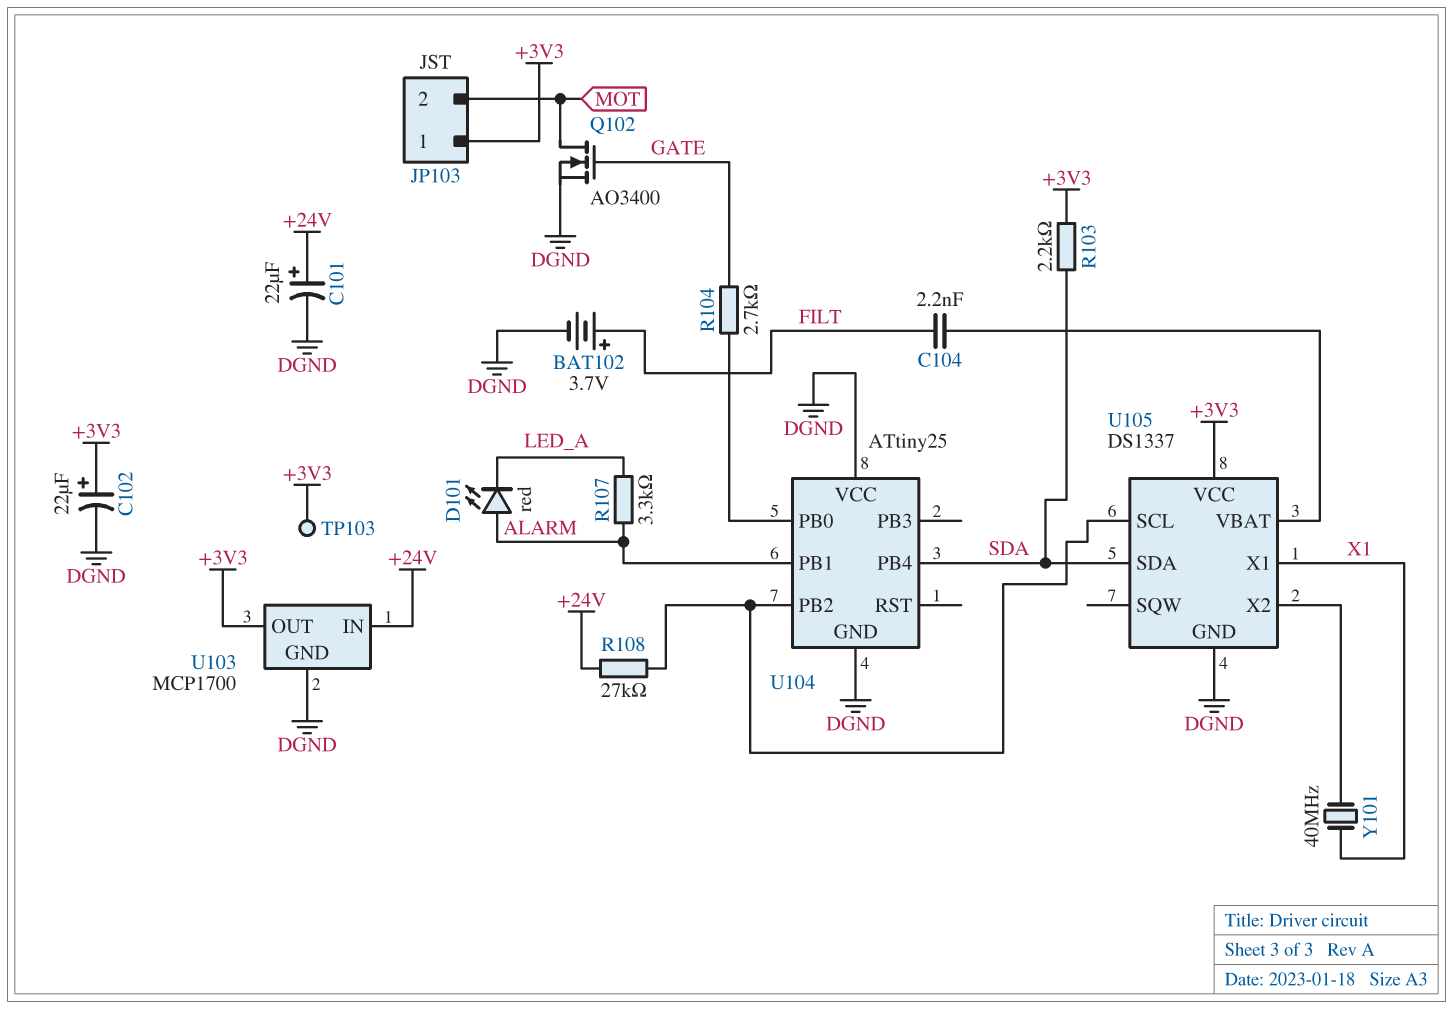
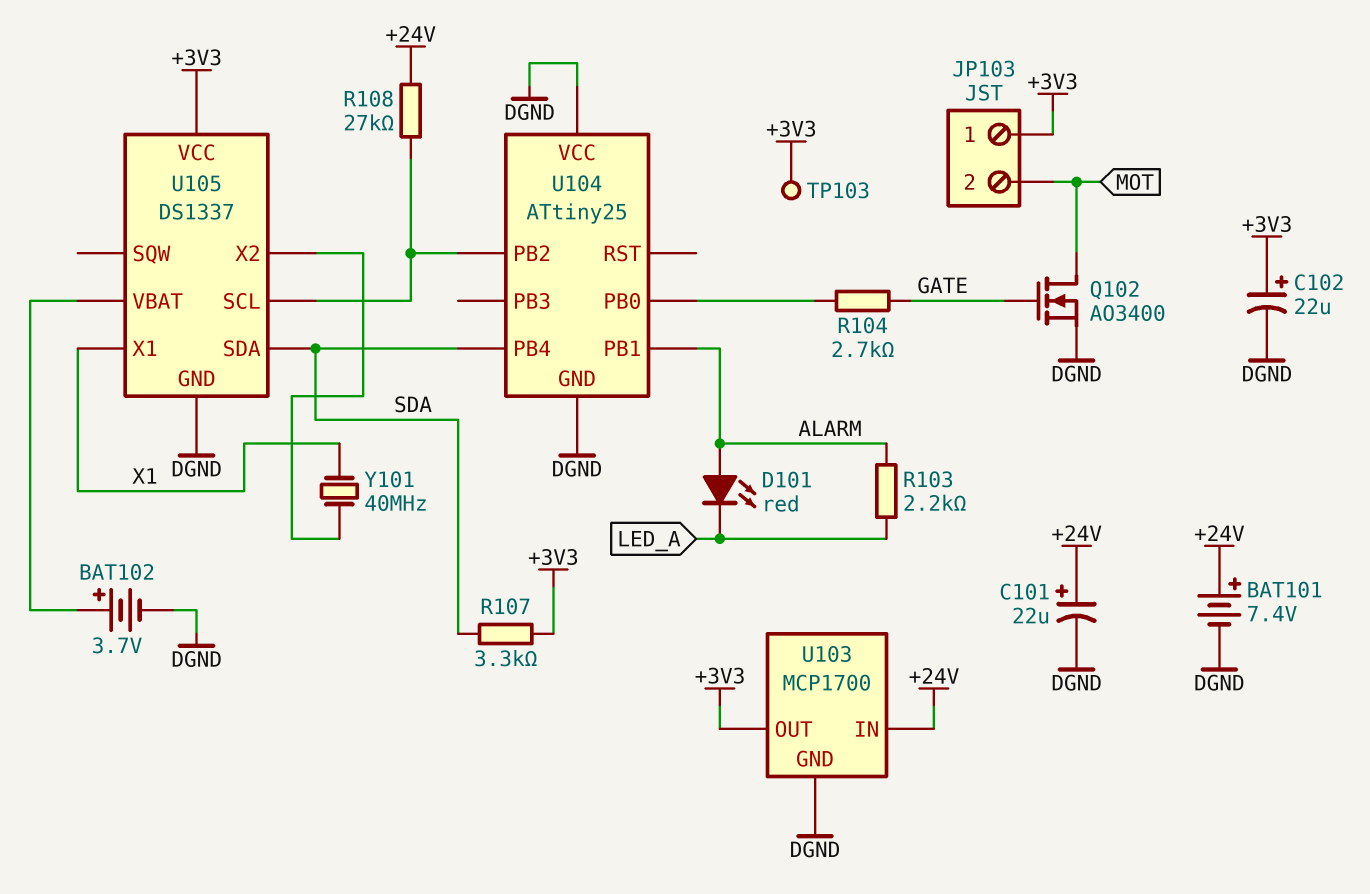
BAT101: none -> 7.4V (plus +24V, minus DGND)
BAT102: 3.7V (plus FILT, minus DGND) -> 3.7V (plus U105/VBAT, minus DGND)
C104: 2.2nF (FILT, U105/VBAT) -> none
R103: 2.2k (+3V3, SDA) -> 2.2k (ALARM, LED_A)
R107: 3.3k (ALARM, LED_A) -> 3.3k (+3V3, SDA)

